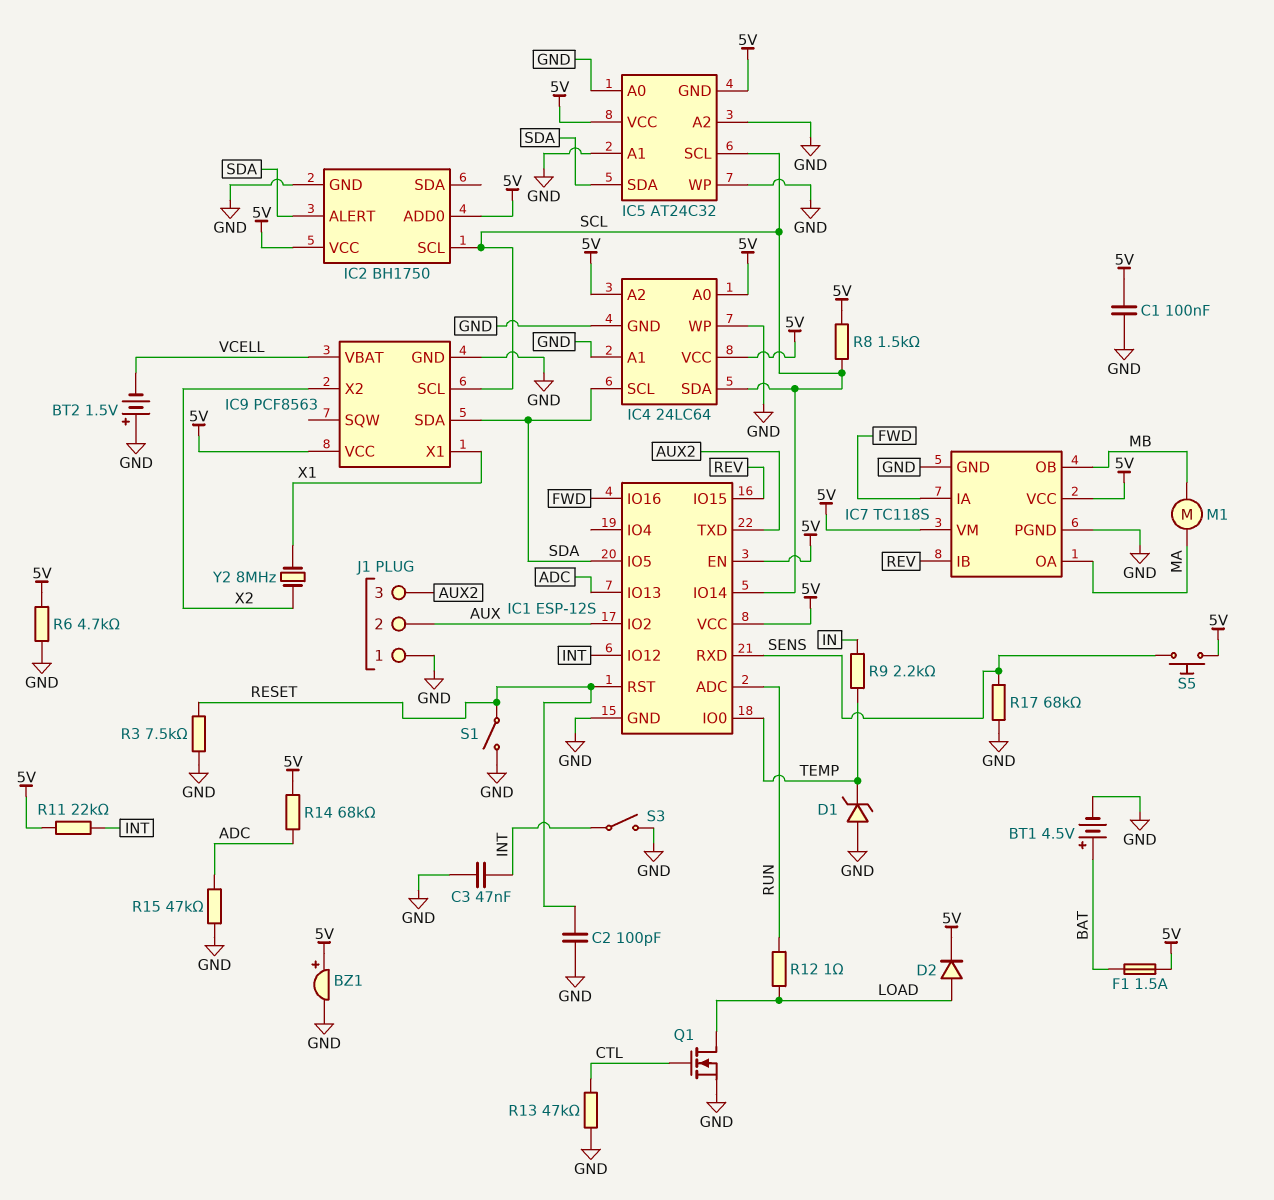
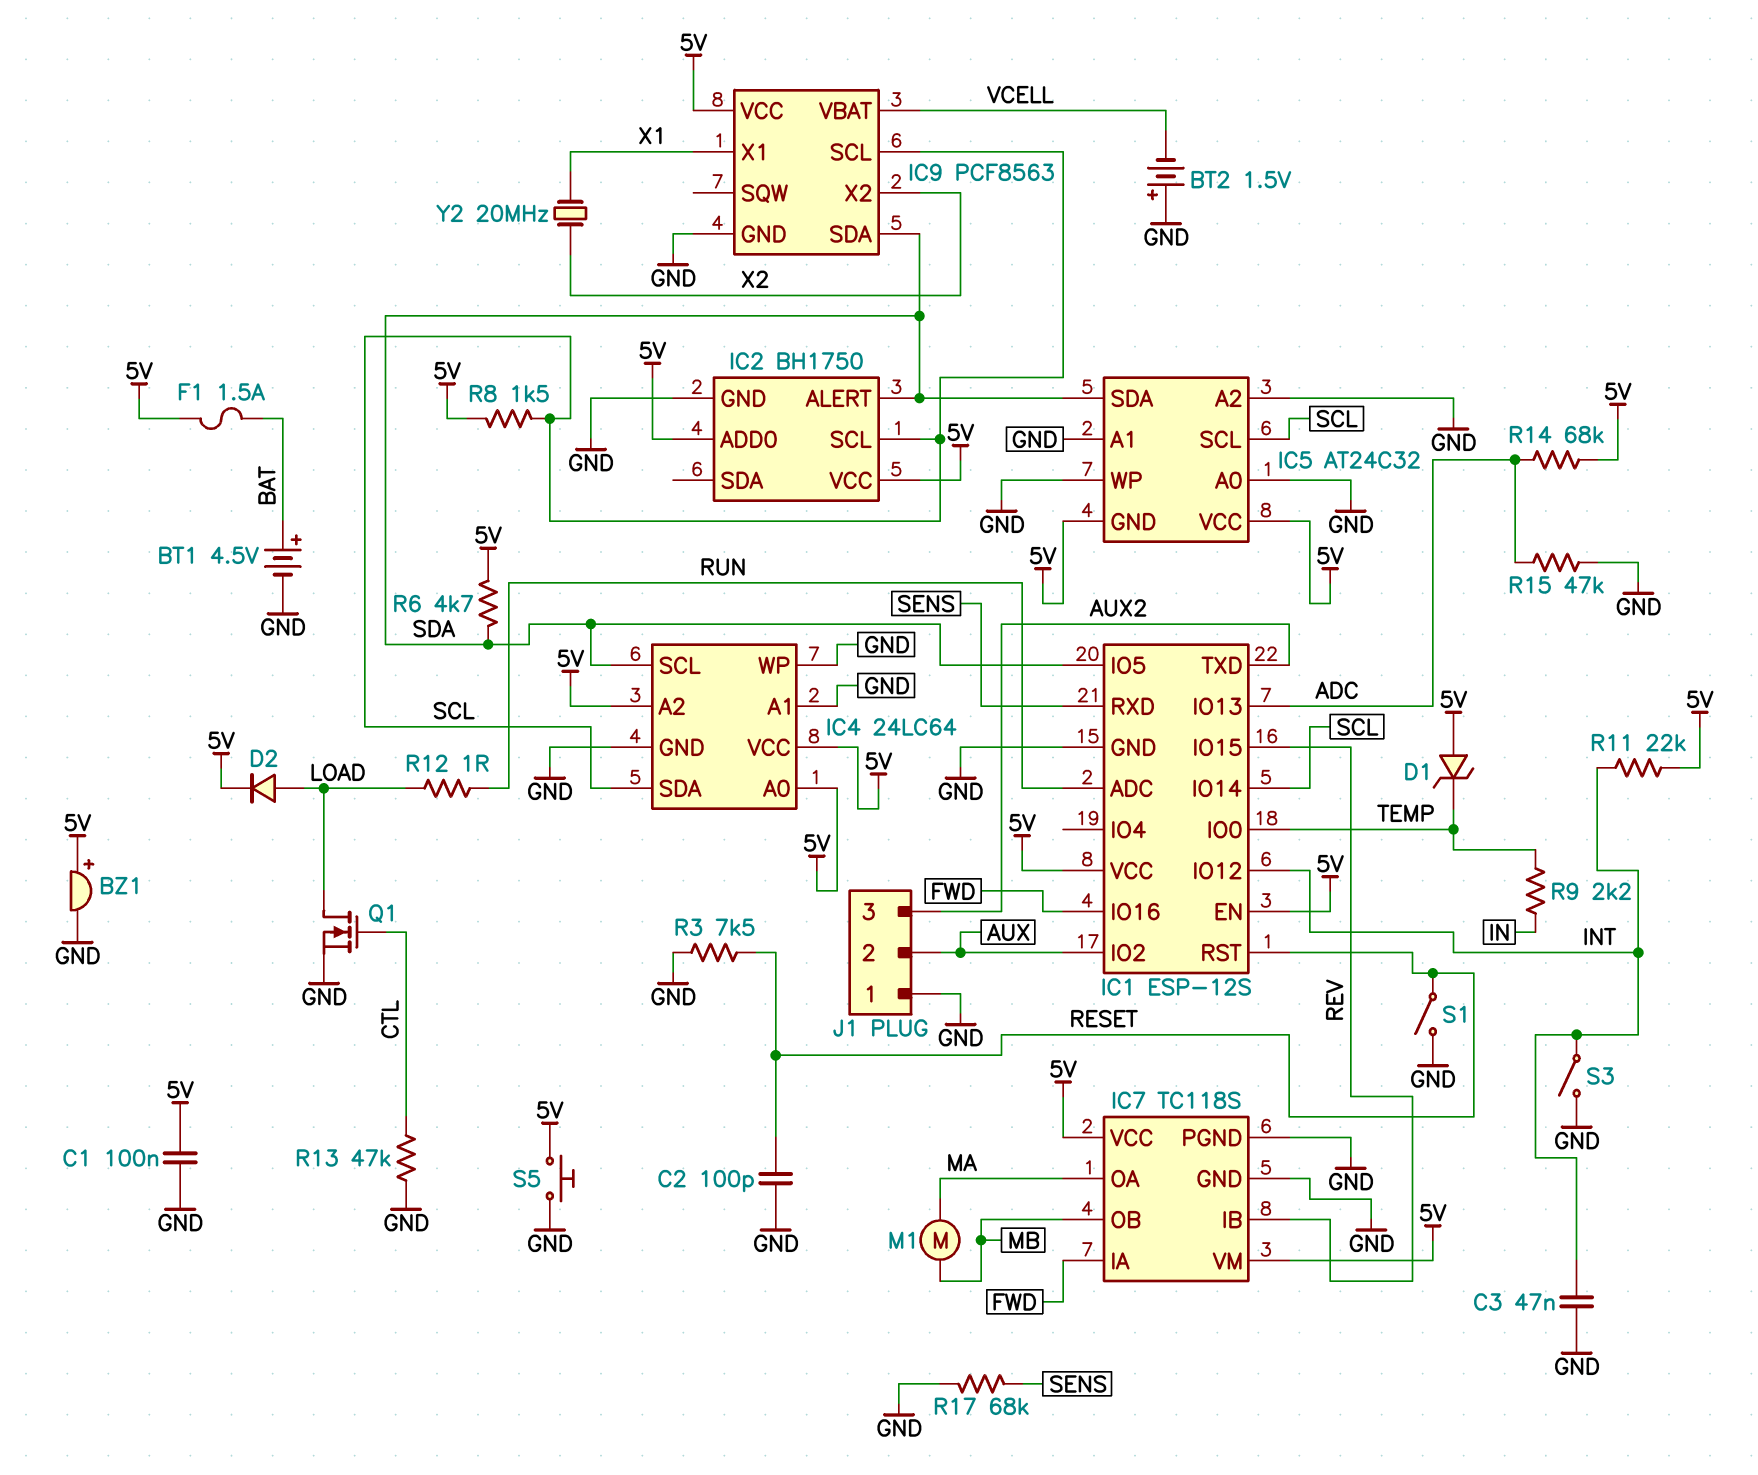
D1: zener (A GND, K TEMP) -> zener (A 5V, K TEMP)
R6: 4.7k (5V, GND) -> 4.7k (5V, SDA)
S5: button (5V, SENS) -> button (5V, GND)
Y2: 8MHz (X1, X2) -> 20MHz (X1, X2)

